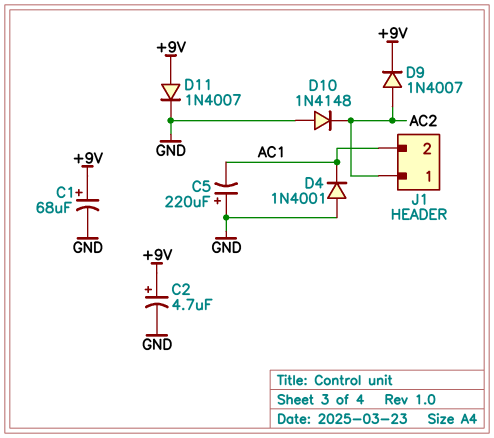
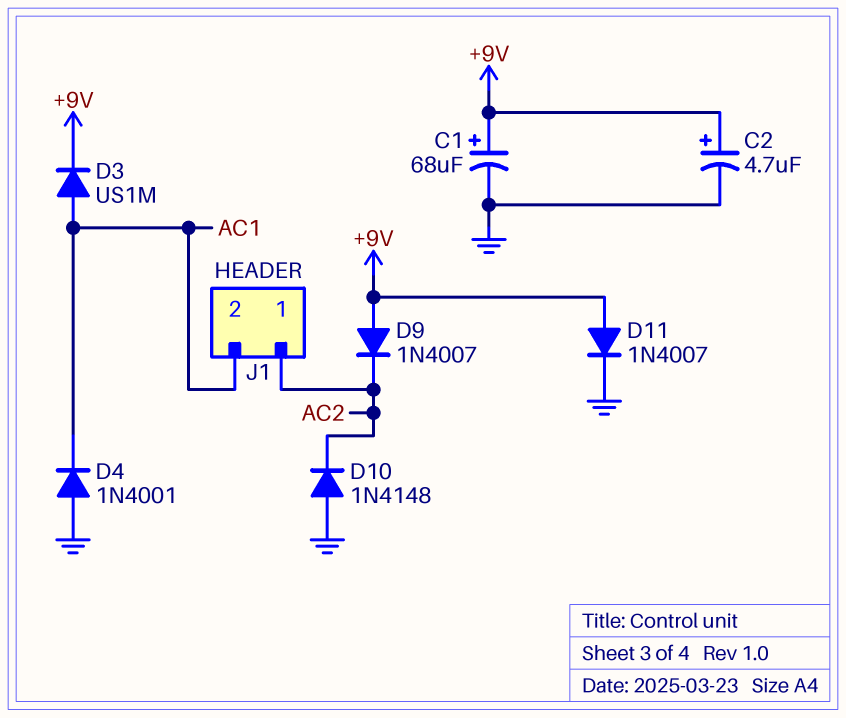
C5: 220uF (plus GND, minus AC1) -> none
D3: none -> diode US1M (A AC1, K +9V)
D9: diode 1N4007 (A AC2, K +9V) -> diode 1N4007 (A +9V, K AC2)

